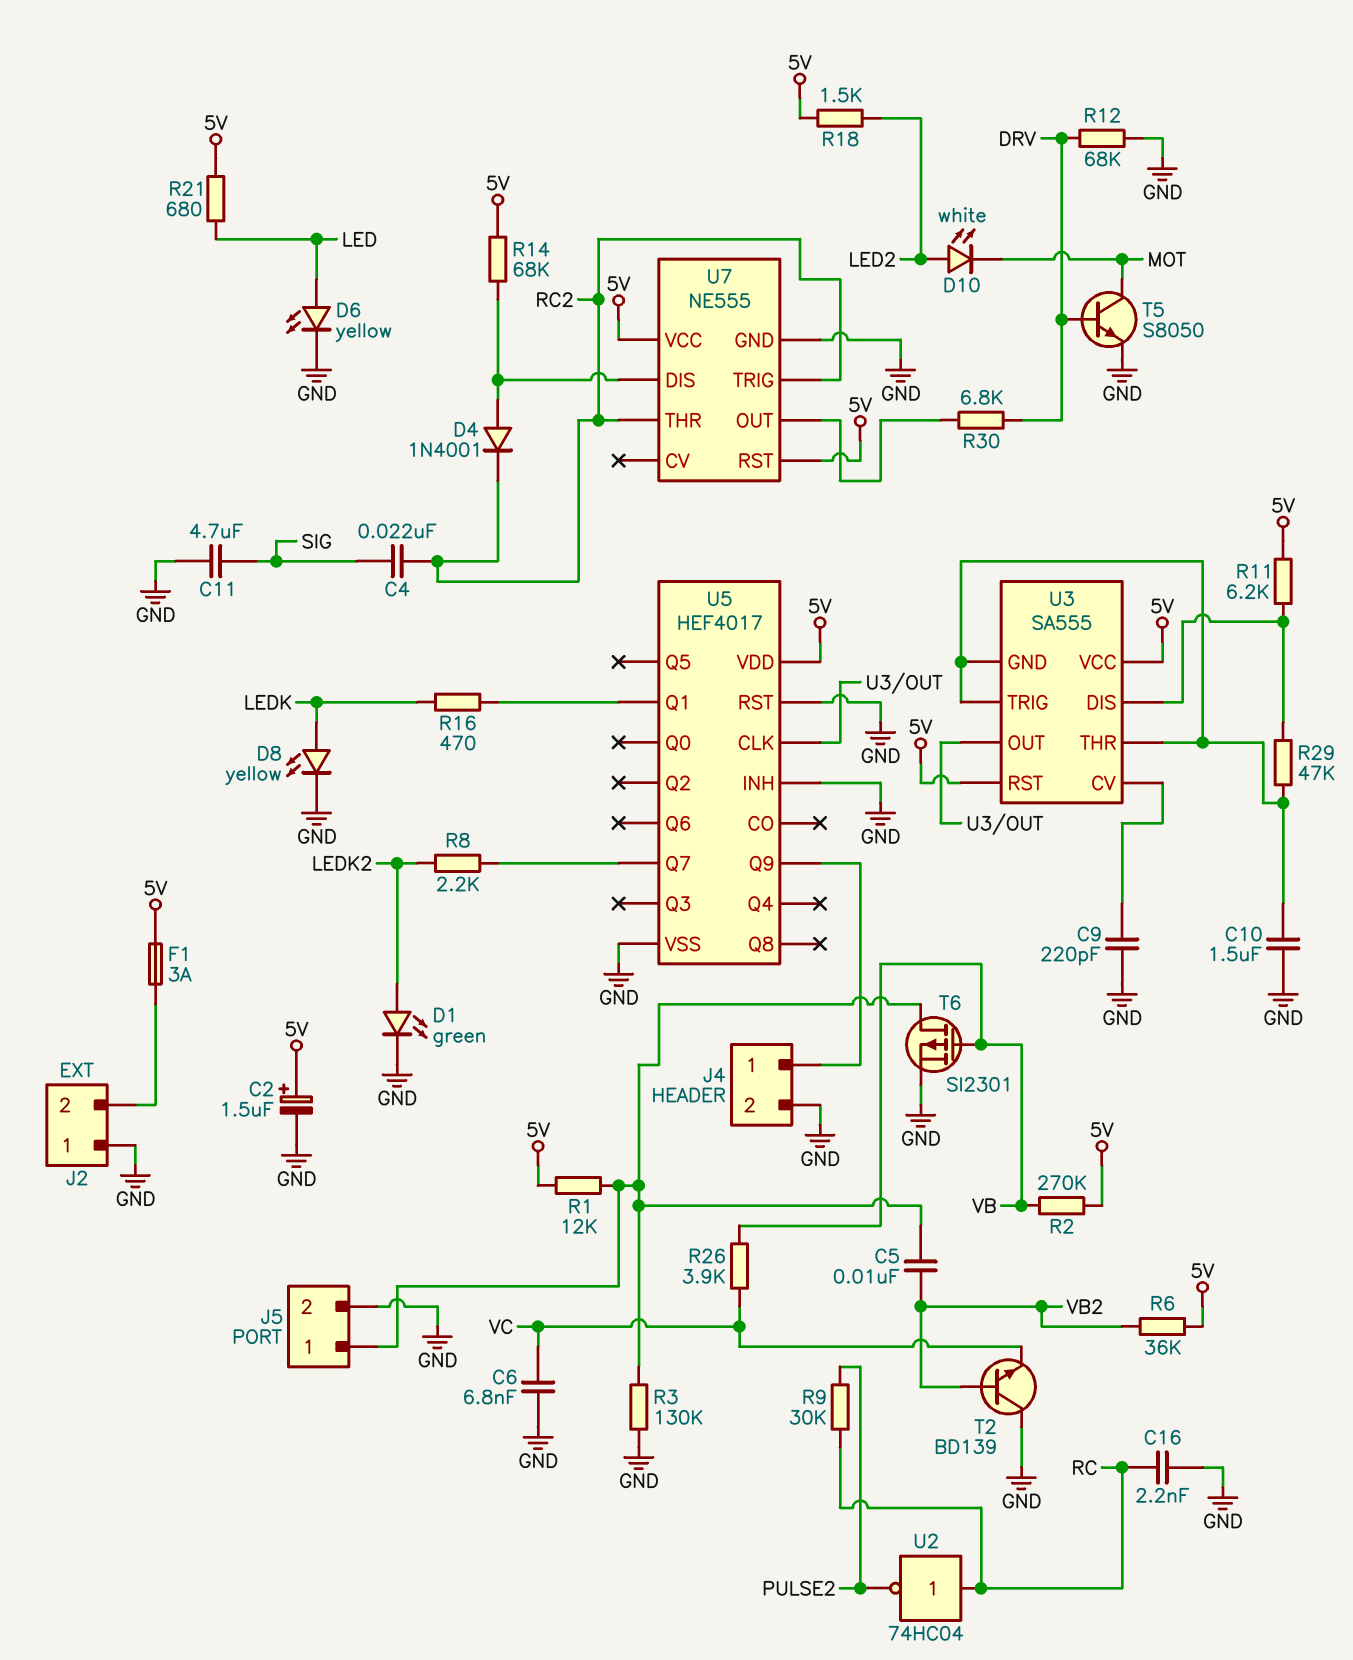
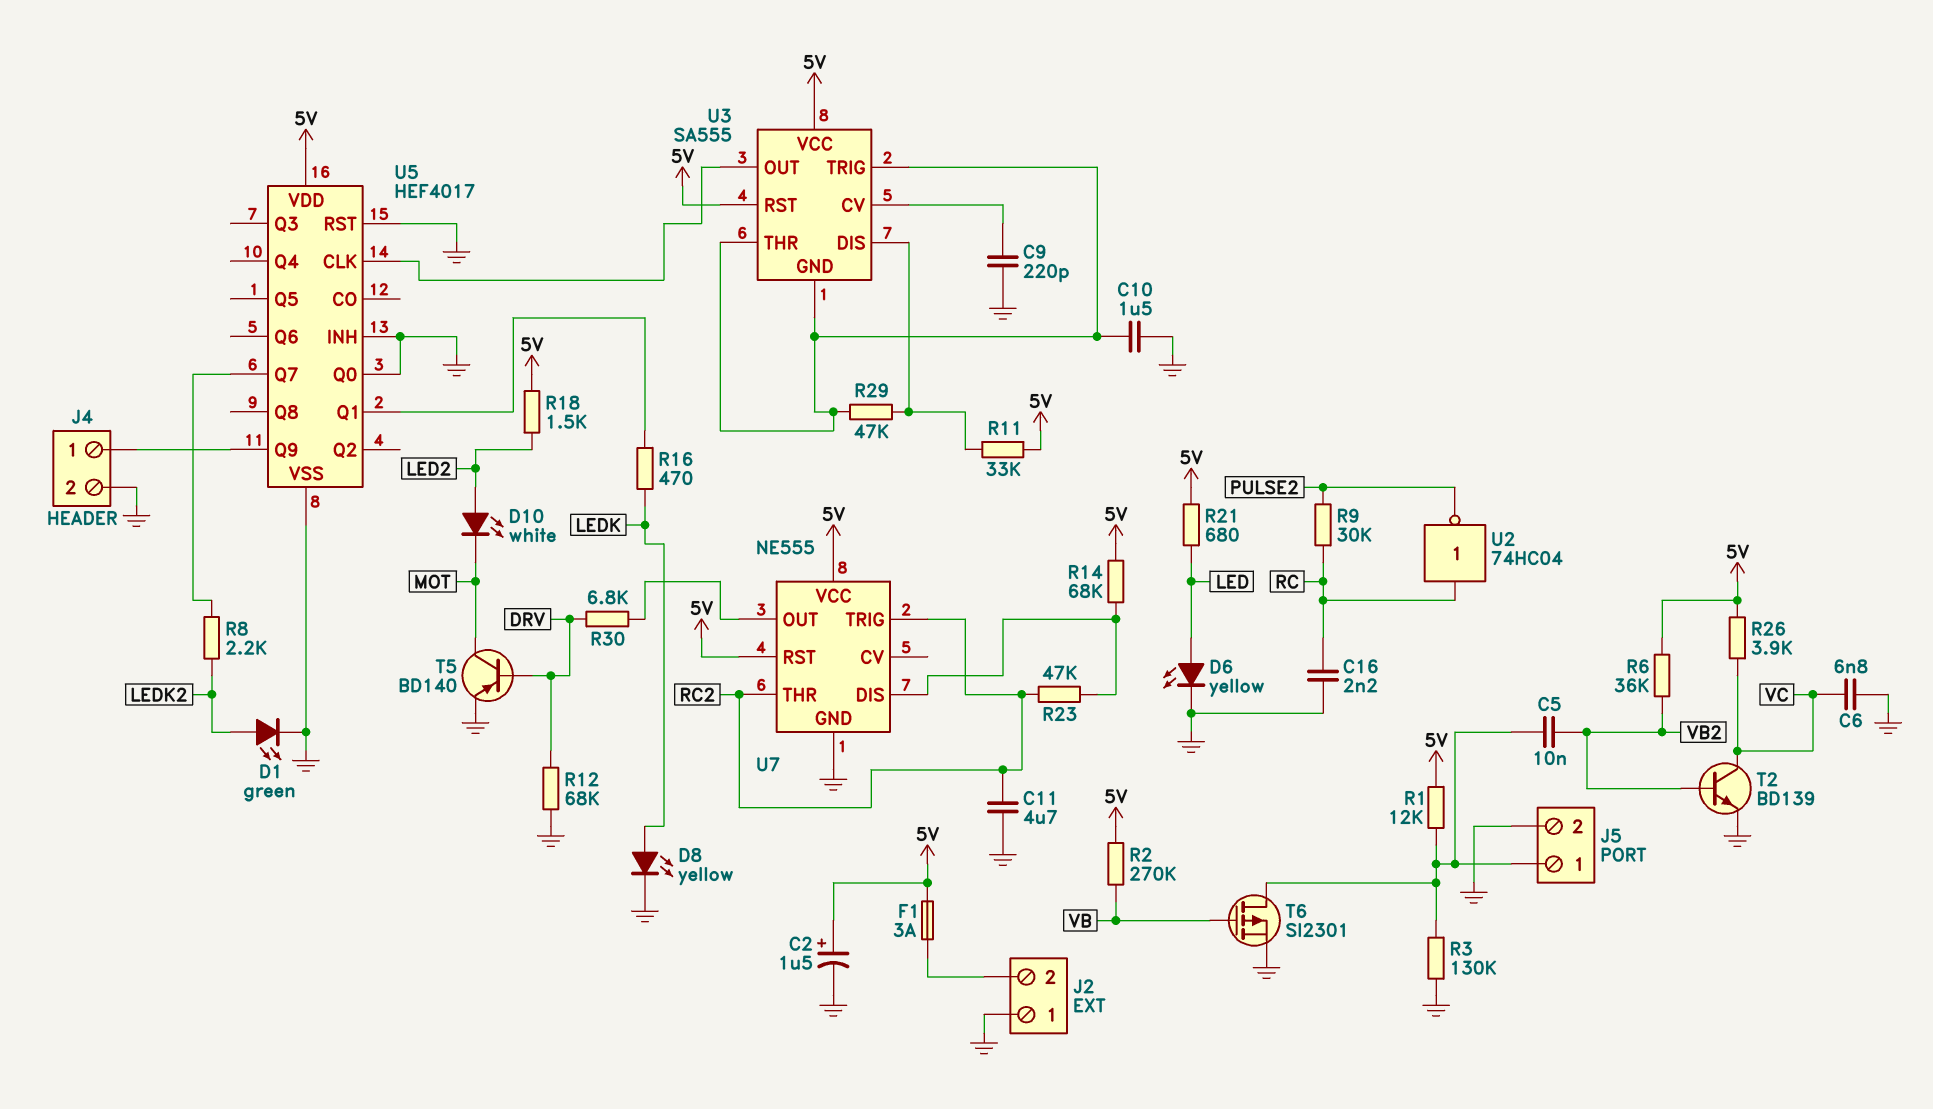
C4: 22nF (RC2, SIG) -> none
C11: 4.7uF (GND, SIG) -> 4.7uF (GND, RC2)
D4: diode 1N4001 (A U7/DIS, K RC2) -> none
R11: 6.2k (5V, U3/DIS) -> 33k (5V, U3/DIS)
R23: none -> 47k (RC2, U7/DIS)
R26: 3.9k (VB, VC) -> 3.9k (5V, VC)
T2: NPN BD139 (B VB2, C GND, E VC) -> NPN BD139 (B VB2, C VC, E GND)
T5: NPN S8050 (B DRV, C MOT, E GND) -> PNP BD140 (B DRV, C MOT, E GND)
U5 pin Q0: none -> GND

